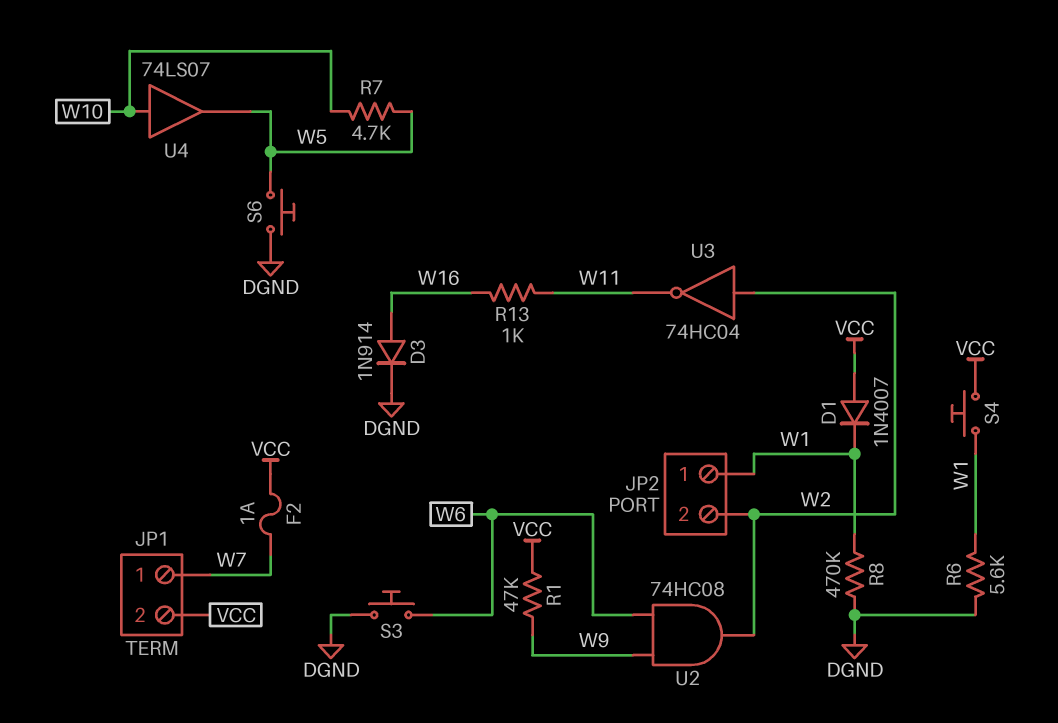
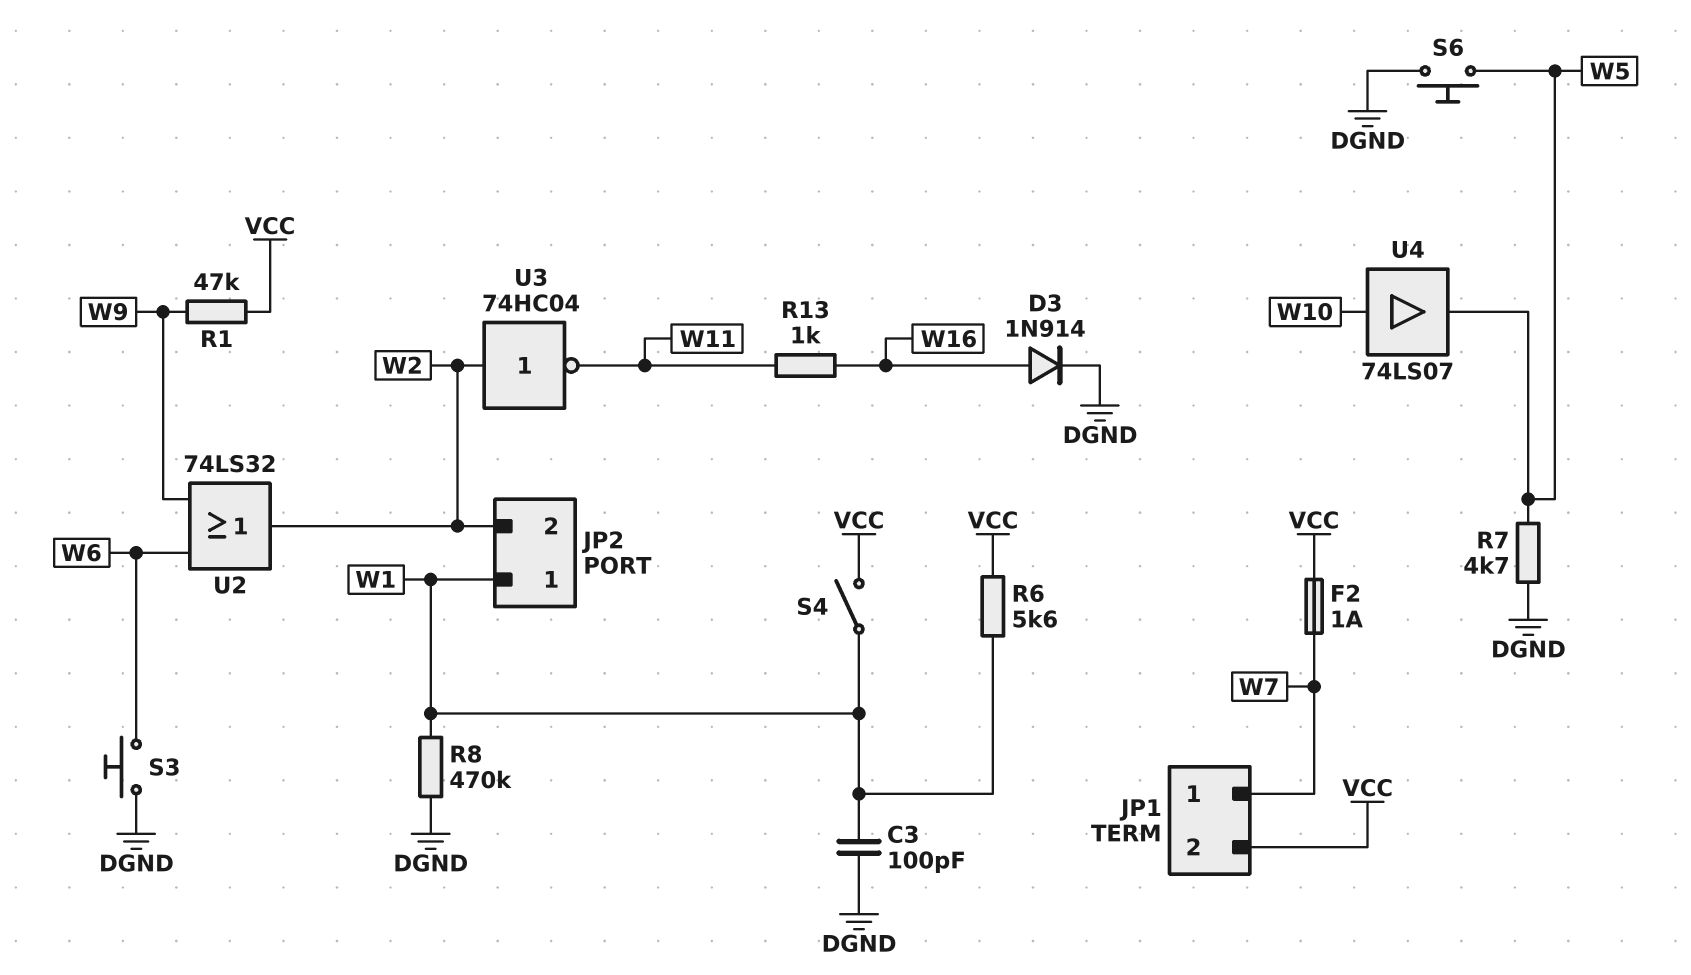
C3: none -> 100pF (DGND, W1)
D1: diode 1N4007 (A VCC, K W1) -> none
R6: 5.6k (DGND, W1) -> 5.6k (VCC, W1)
R7: 4.7k (W5, W10) -> 4.7k (DGND, W5)
S4: button (VCC, W1) -> switch (VCC, W1)
U2: AND 74HC08 (in W6, in W9, out W2) -> OR 74LS32 (in W6, in W9, out W2)

